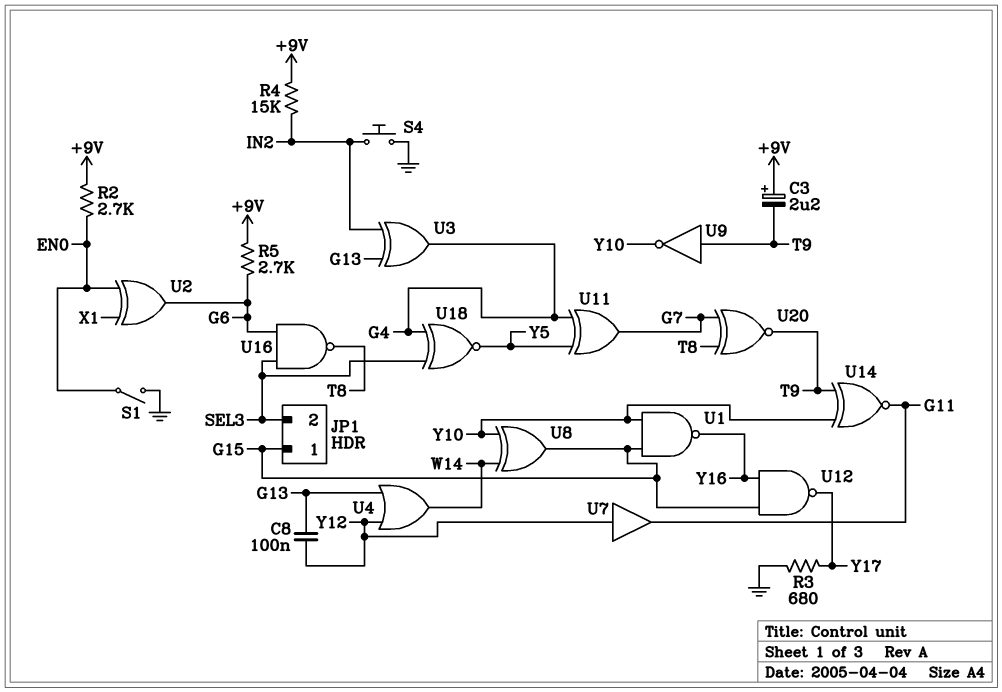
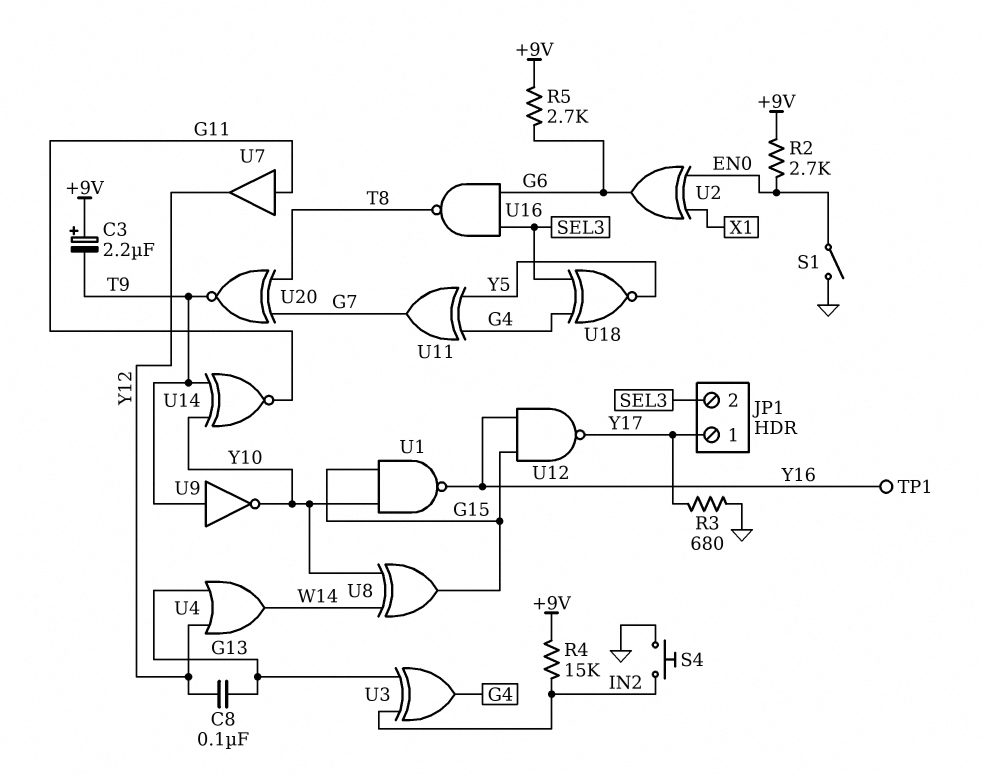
JP1 pin 1: G15 -> Y17
TP1: none -> test point (Y16)
U7: buffer (in Y12, out G11) -> buffer (in G11, out Y12)

